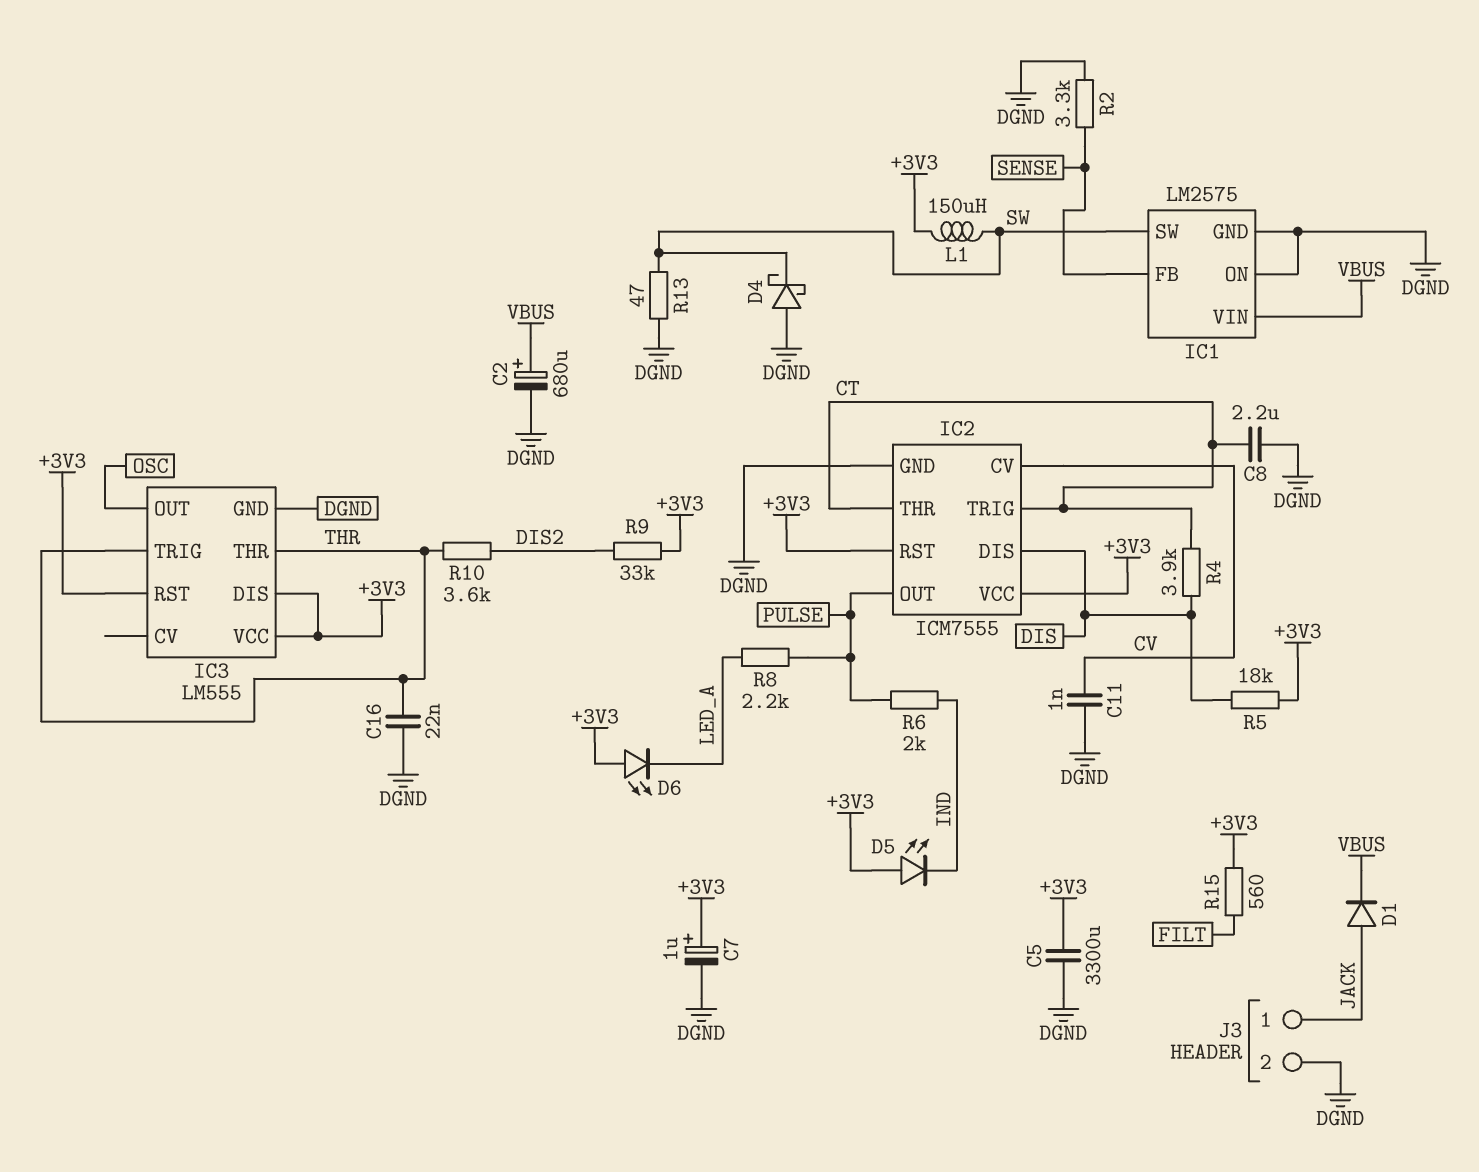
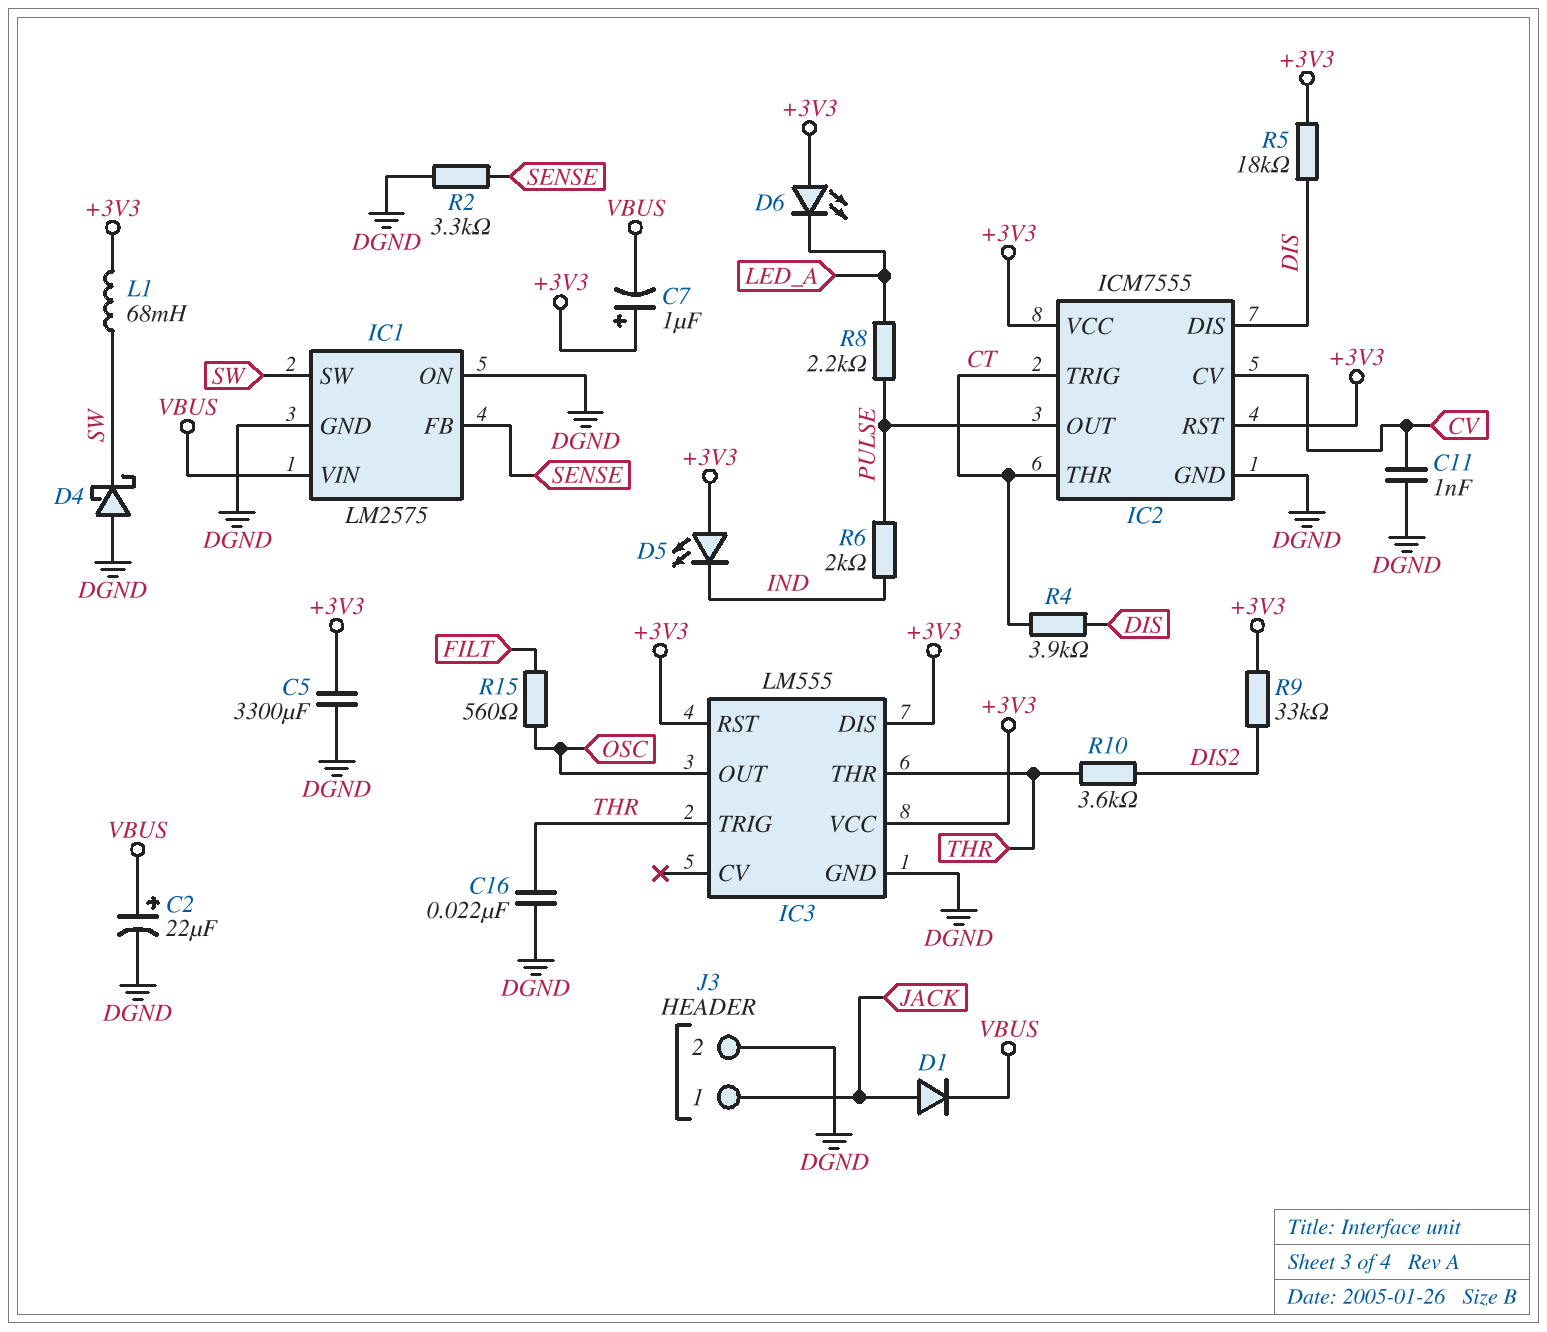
C2: 680uF (plus VBUS, minus DGND) -> 22uF (plus VBUS, minus DGND)
C7: 1uF (plus +3V3, minus DGND) -> 1uF (plus +3V3, minus VBUS)
C8: 2.2uF (CT, DGND) -> none
L1: 150uH (+3V3, SW) -> 68mH (+3V3, SW)
R13: 47 (DGND, SW) -> none
R15: 560 (+3V3, FILT) -> 560 (FILT, OSC)

